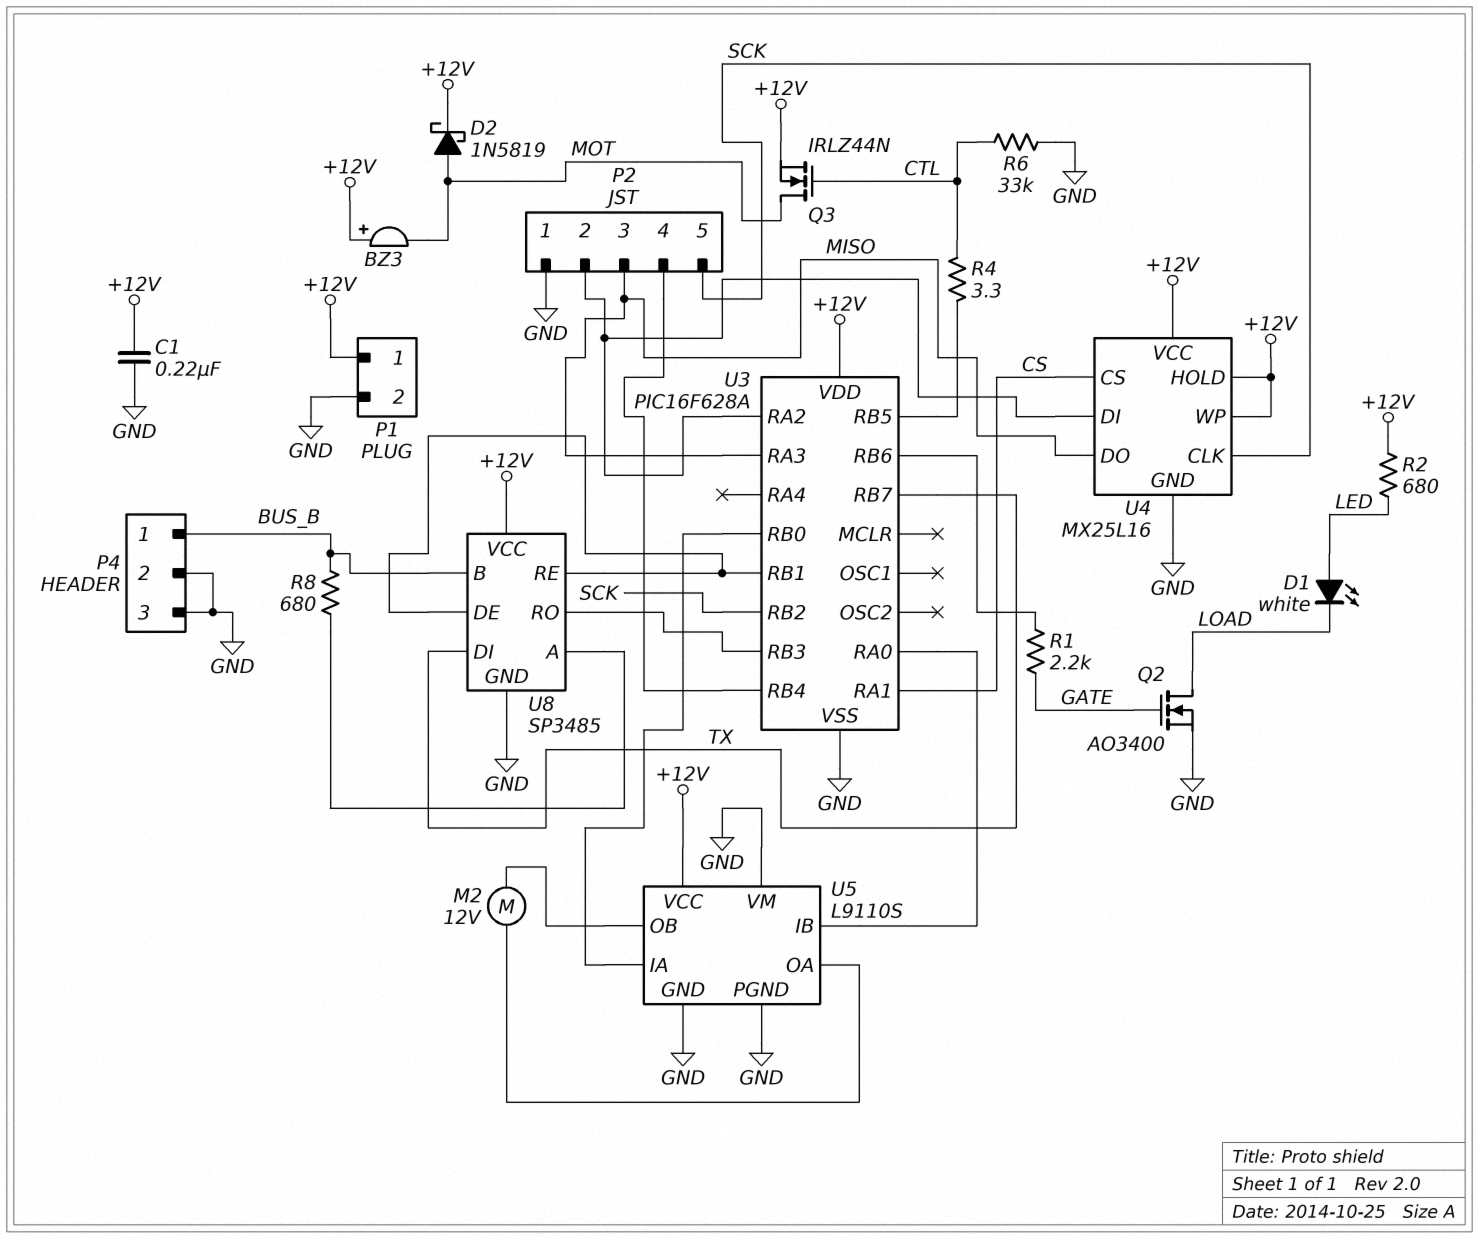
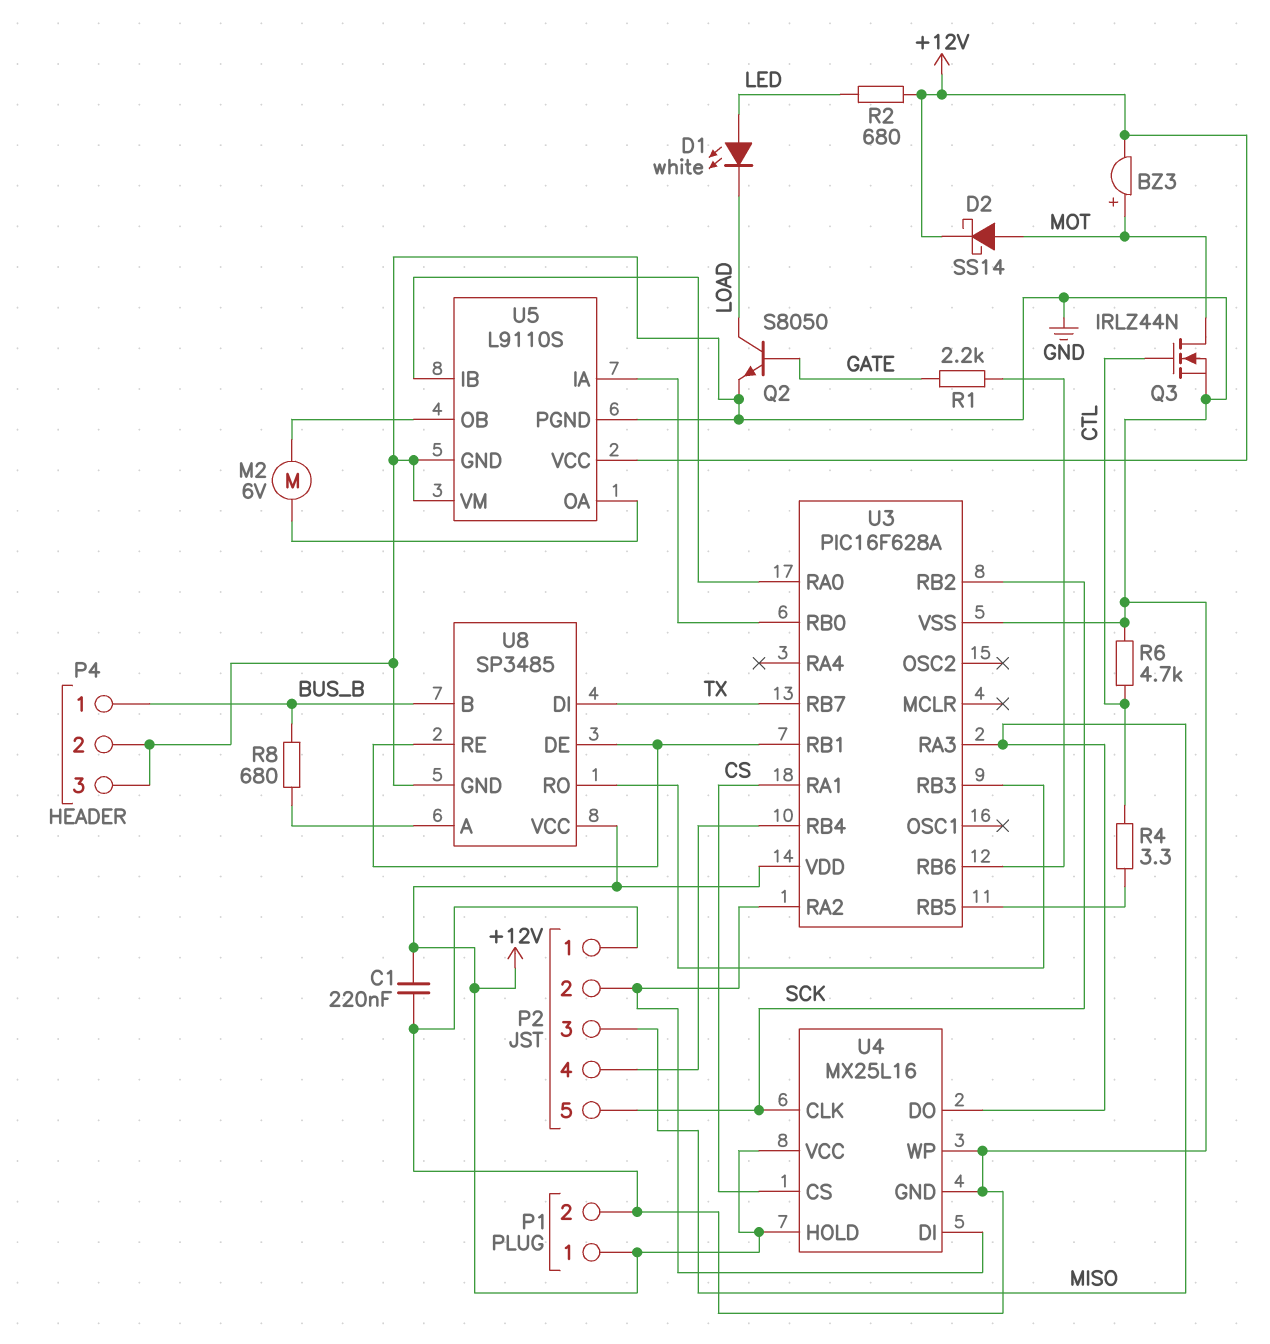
BZ3: buzzer (plus +12V, minus MOT) -> buzzer (plus MOT, minus +12V)
D2: schottky 1N5819 (A MOT, K +12V) -> schottky SS14 (A MOT, K +12V)
M2: motor 12V (U5/OA, U5/OB) -> motor 6V (U5/OA, U5/OB)
Q2: NMOS AO3400 (G GATE, D LOAD, S GND) -> NPN S8050 (B GATE, C LOAD, E GND)
Q3: NMOS IRLZ44N (G CTL, D MOT, S +12V) -> NMOS IRLZ44N (G CTL, D MOT, S GND)
R6: 33k (CTL, GND) -> 4.7k (CTL, GND)
U4 pin WP: +12V -> GND

